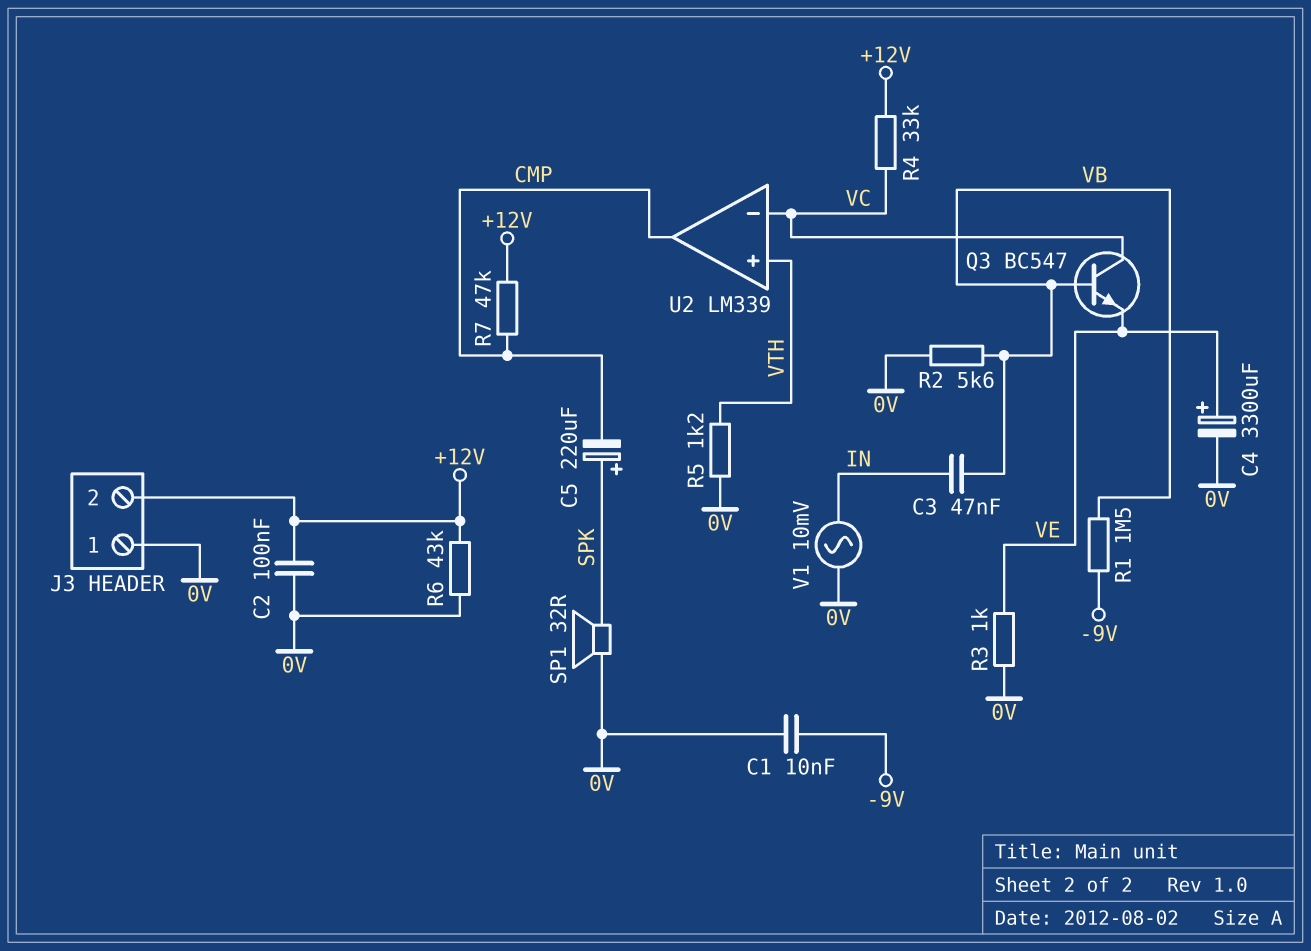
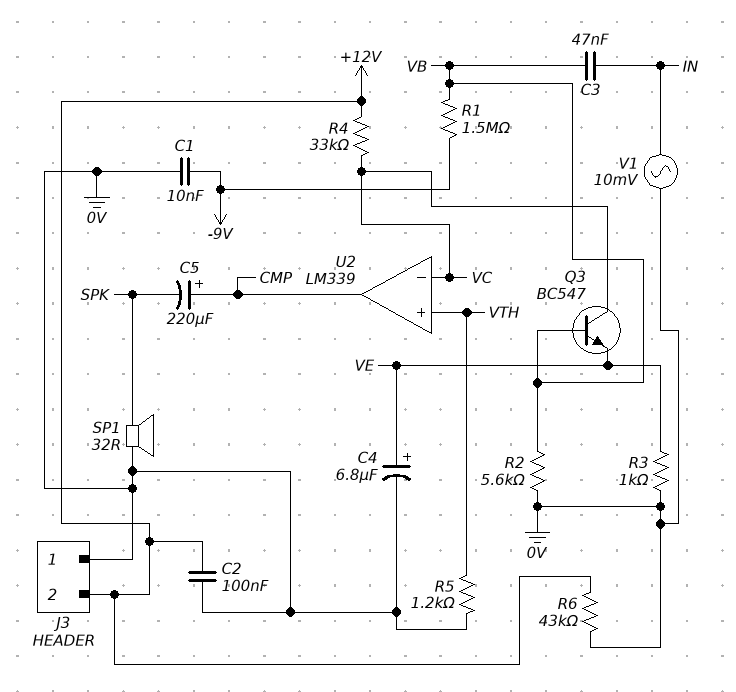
C4: 3300uF (plus VE, minus 0V) -> 6.8uF (plus VE, minus 0V)
C5: 220uF (plus SPK, minus CMP) -> 220uF (plus CMP, minus SPK)
R7: 47k (+12V, CMP) -> none

